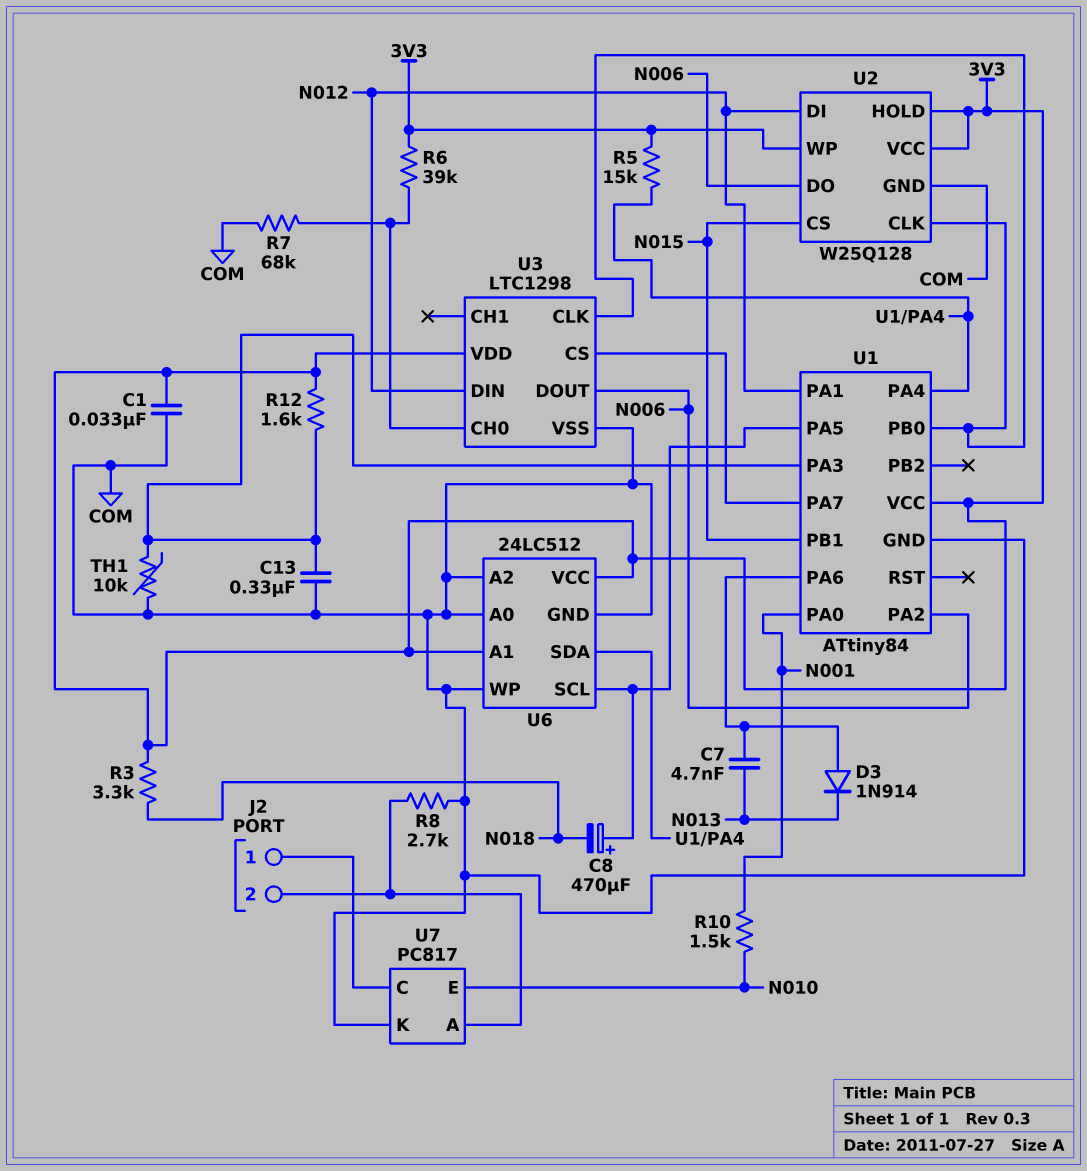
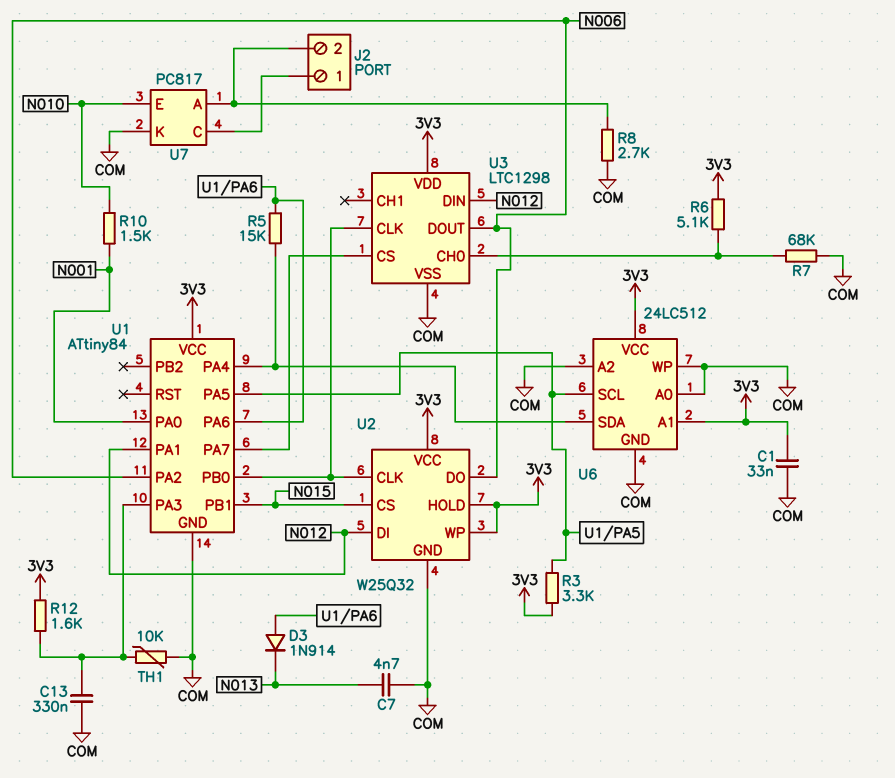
C7: 4.7nF (N013, U1/PA6) -> 4.7nF (COM, N013)
C8: 470uF (plus U1/PA5, minus N018) -> none
R3: 3.3k (3V3, N018) -> 3.3k (3V3, U1/PA5)
R5: 15k (3V3, U1/PA4) -> 15k (U1/PA4, U1/PA6)
R6: 39k (3V3, U3/CH0) -> 5.1k (3V3, U3/CH0)
U2: W25Q128 -> W25Q32

